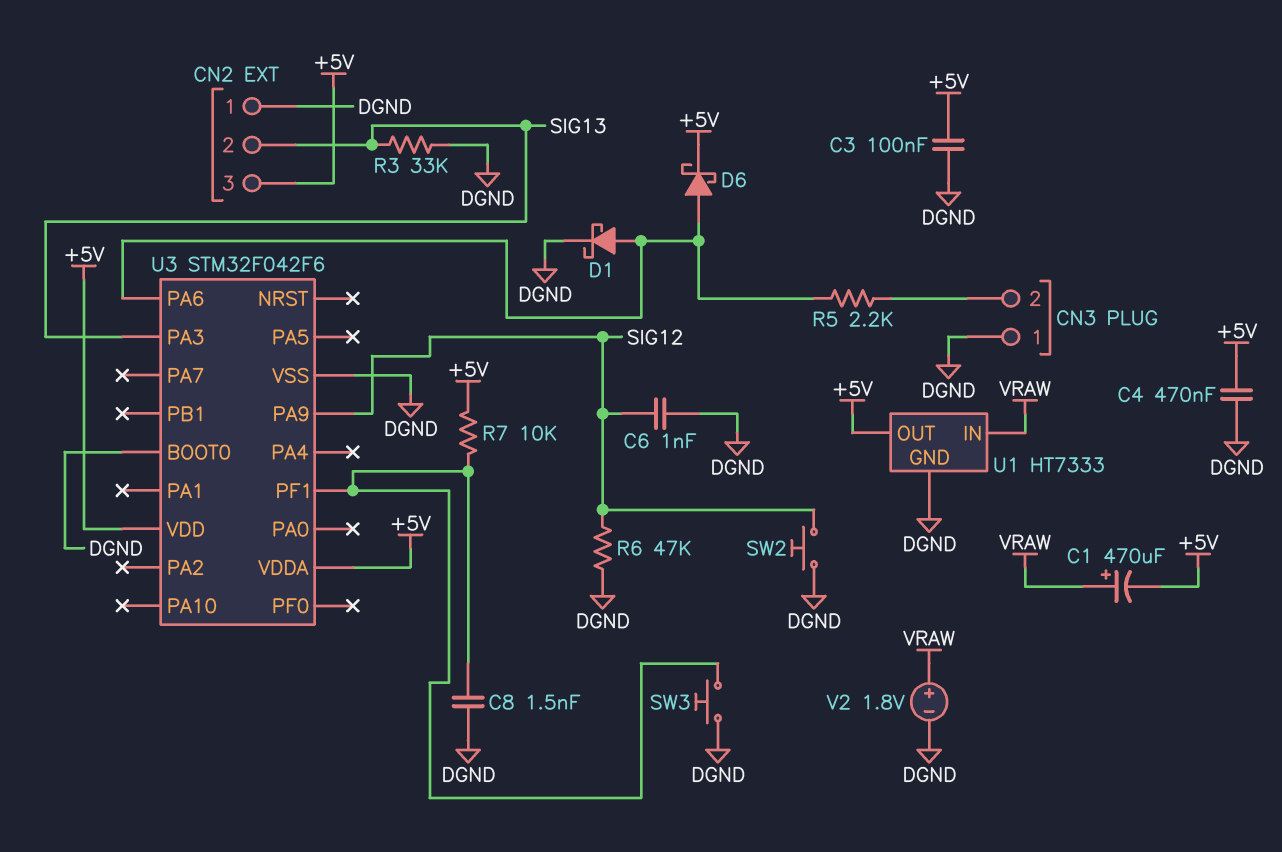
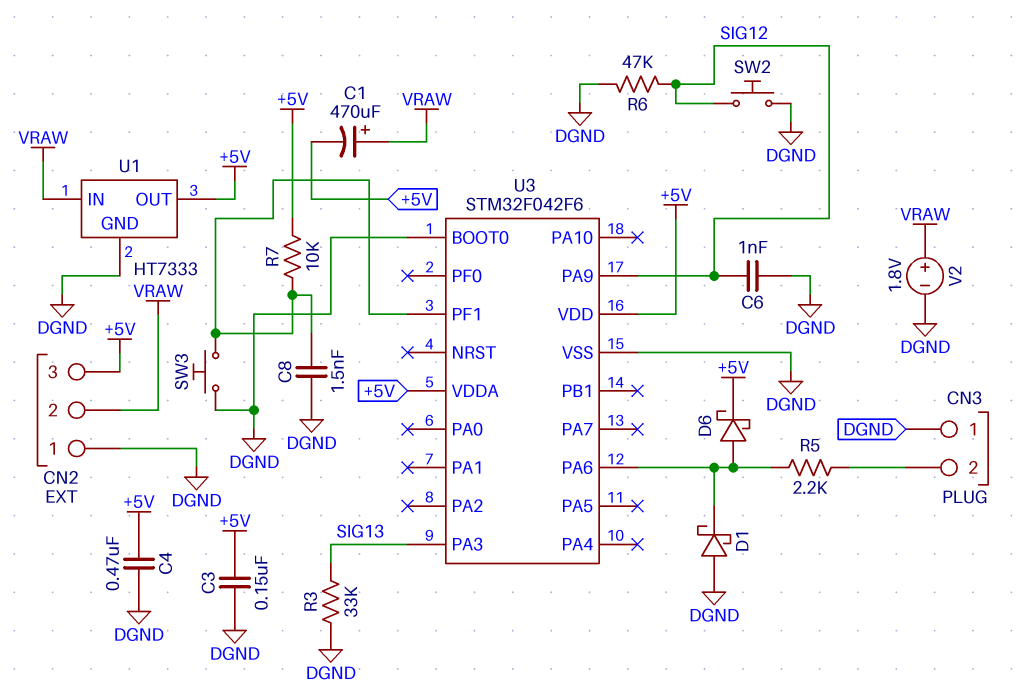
C3: 100nF (+5V, DGND) -> 150nF (+5V, DGND)
CN2 pin 2: SIG13 -> VRAW
D1: schottky (A U3/PA6, K DGND) -> schottky (A DGND, K U3/PA6)

